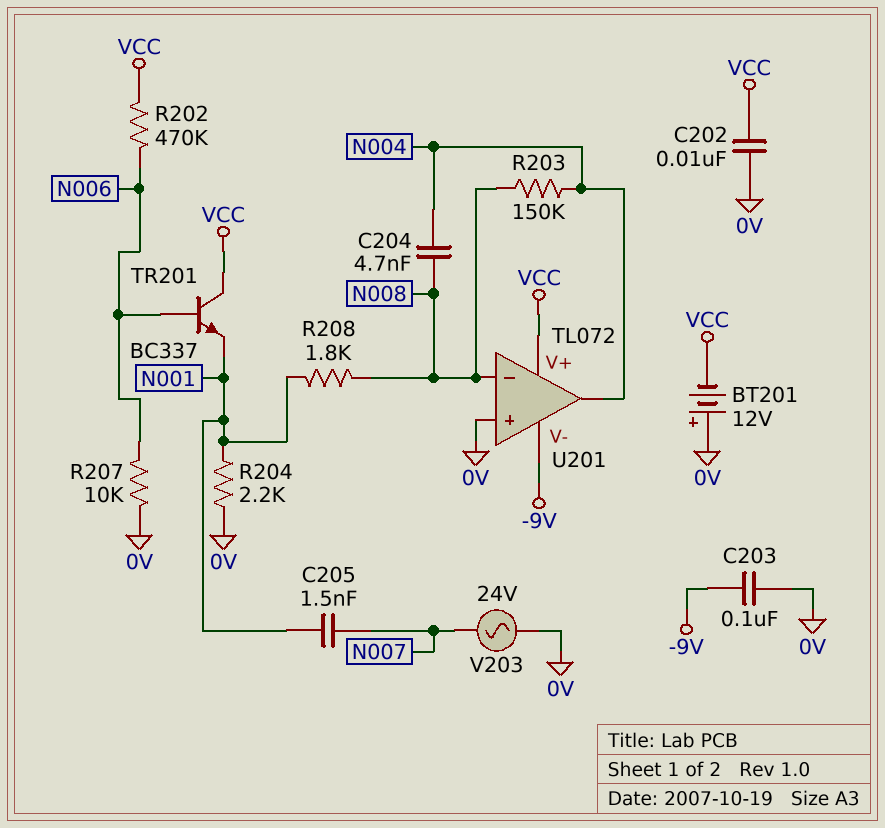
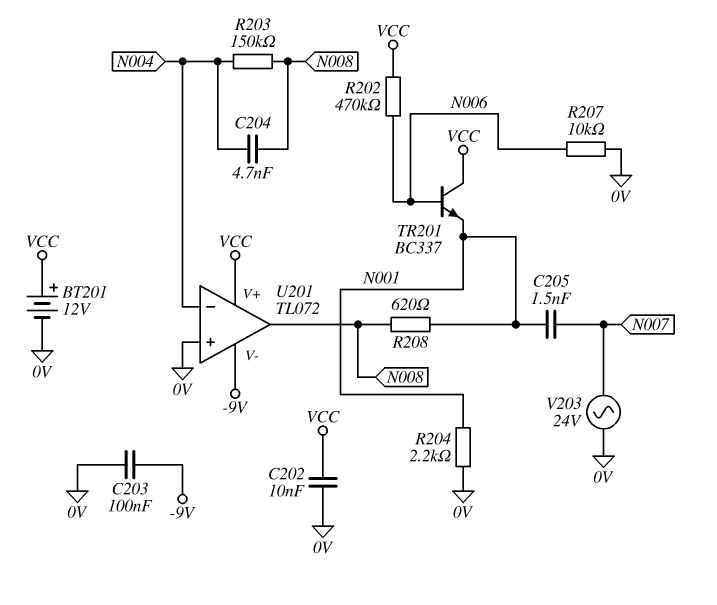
BT201: 12V (plus 0V, minus VCC) -> 12V (plus VCC, minus 0V)
R208: 1.8k (N001, N008) -> 620 (N001, N008)
U201 pin in-: N008 -> N004
U201 pin out: N004 -> N008

